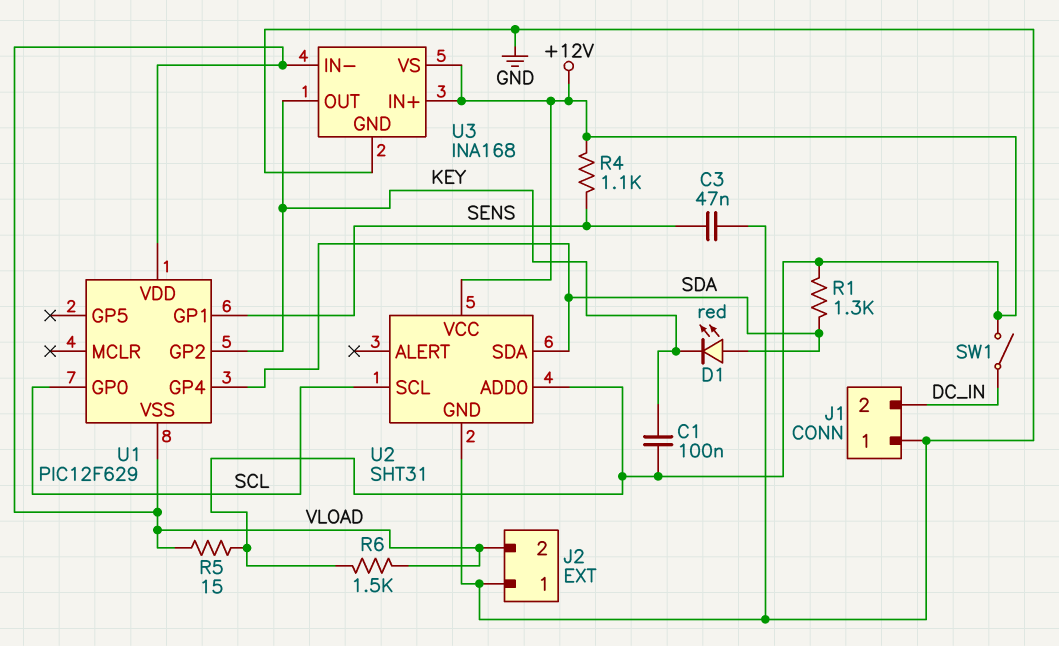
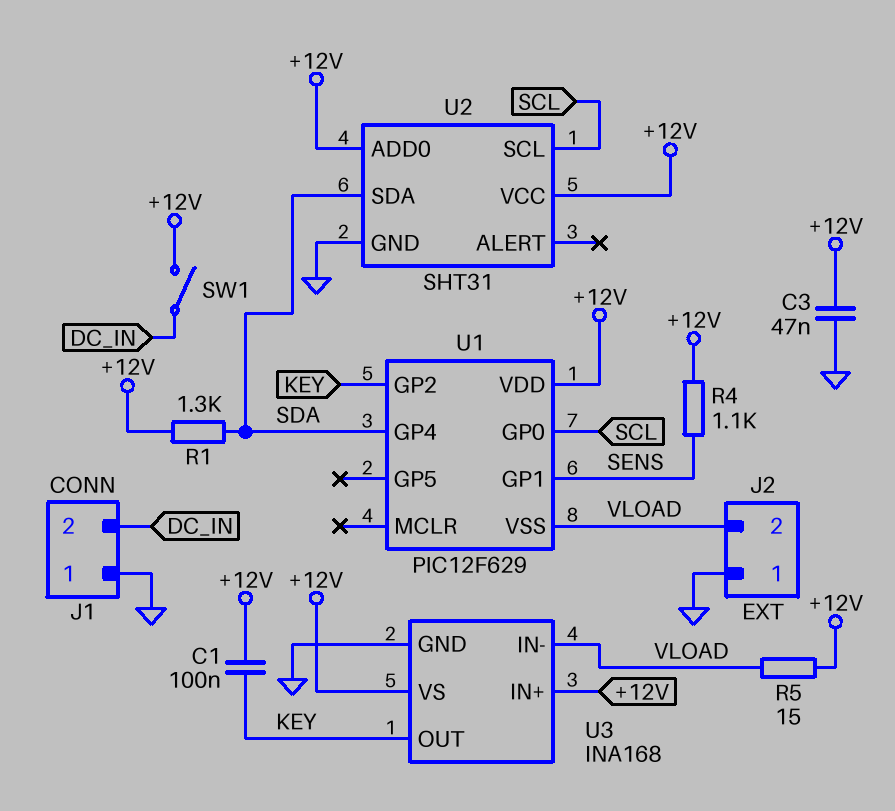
C3: 47nF (GND, SENS) -> 47nF (+12V, GND)
D1: LED red (A SDA, K KEY) -> none
R6: 1.5k (+12V, VLOAD) -> none
U1 pin VDD: VLOAD -> +12V

